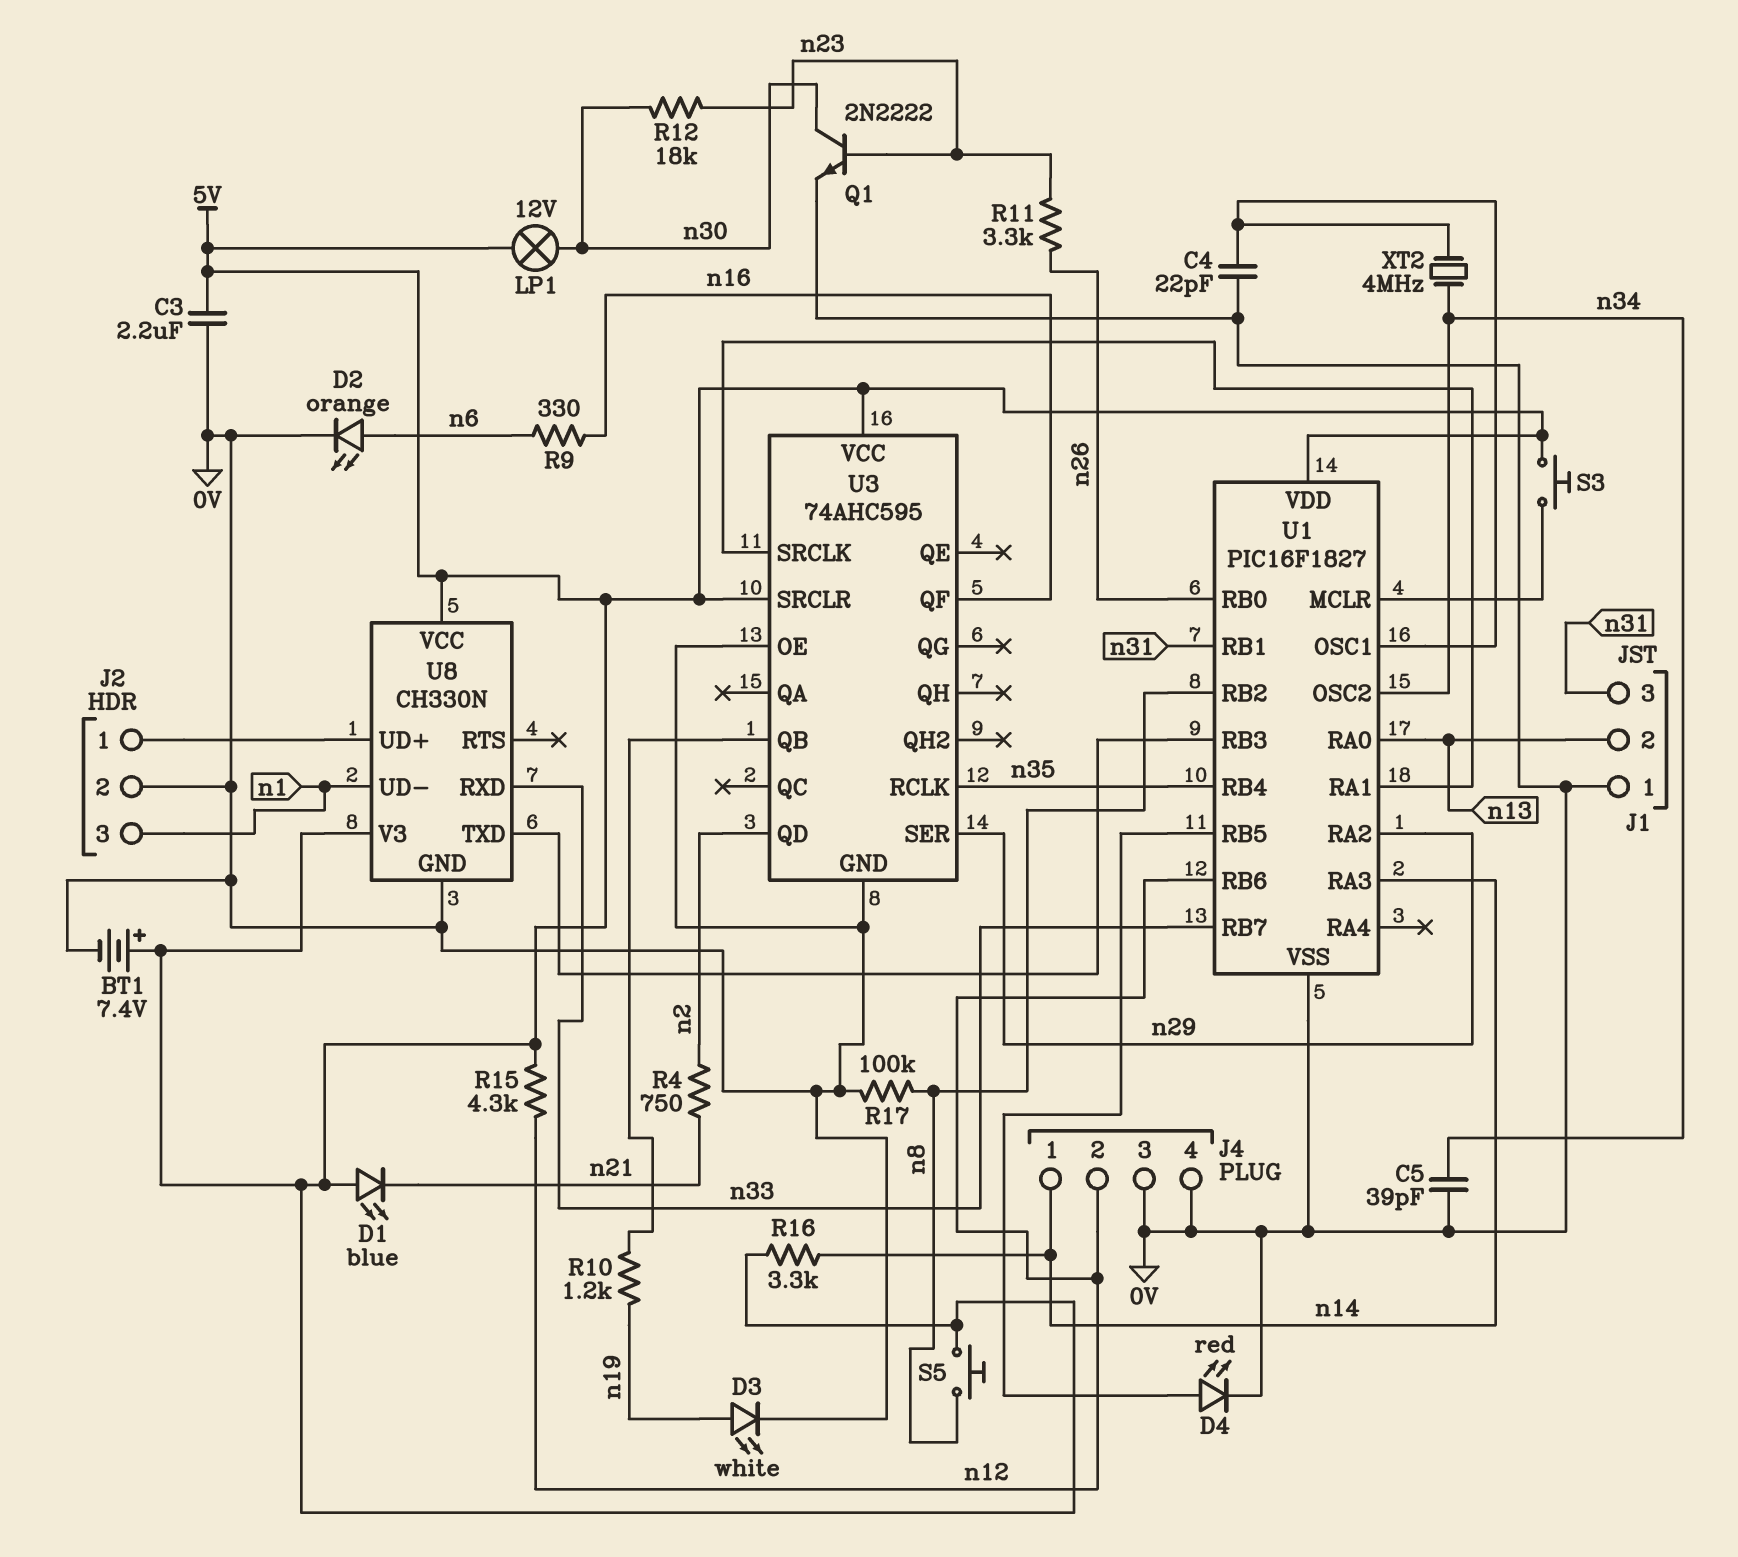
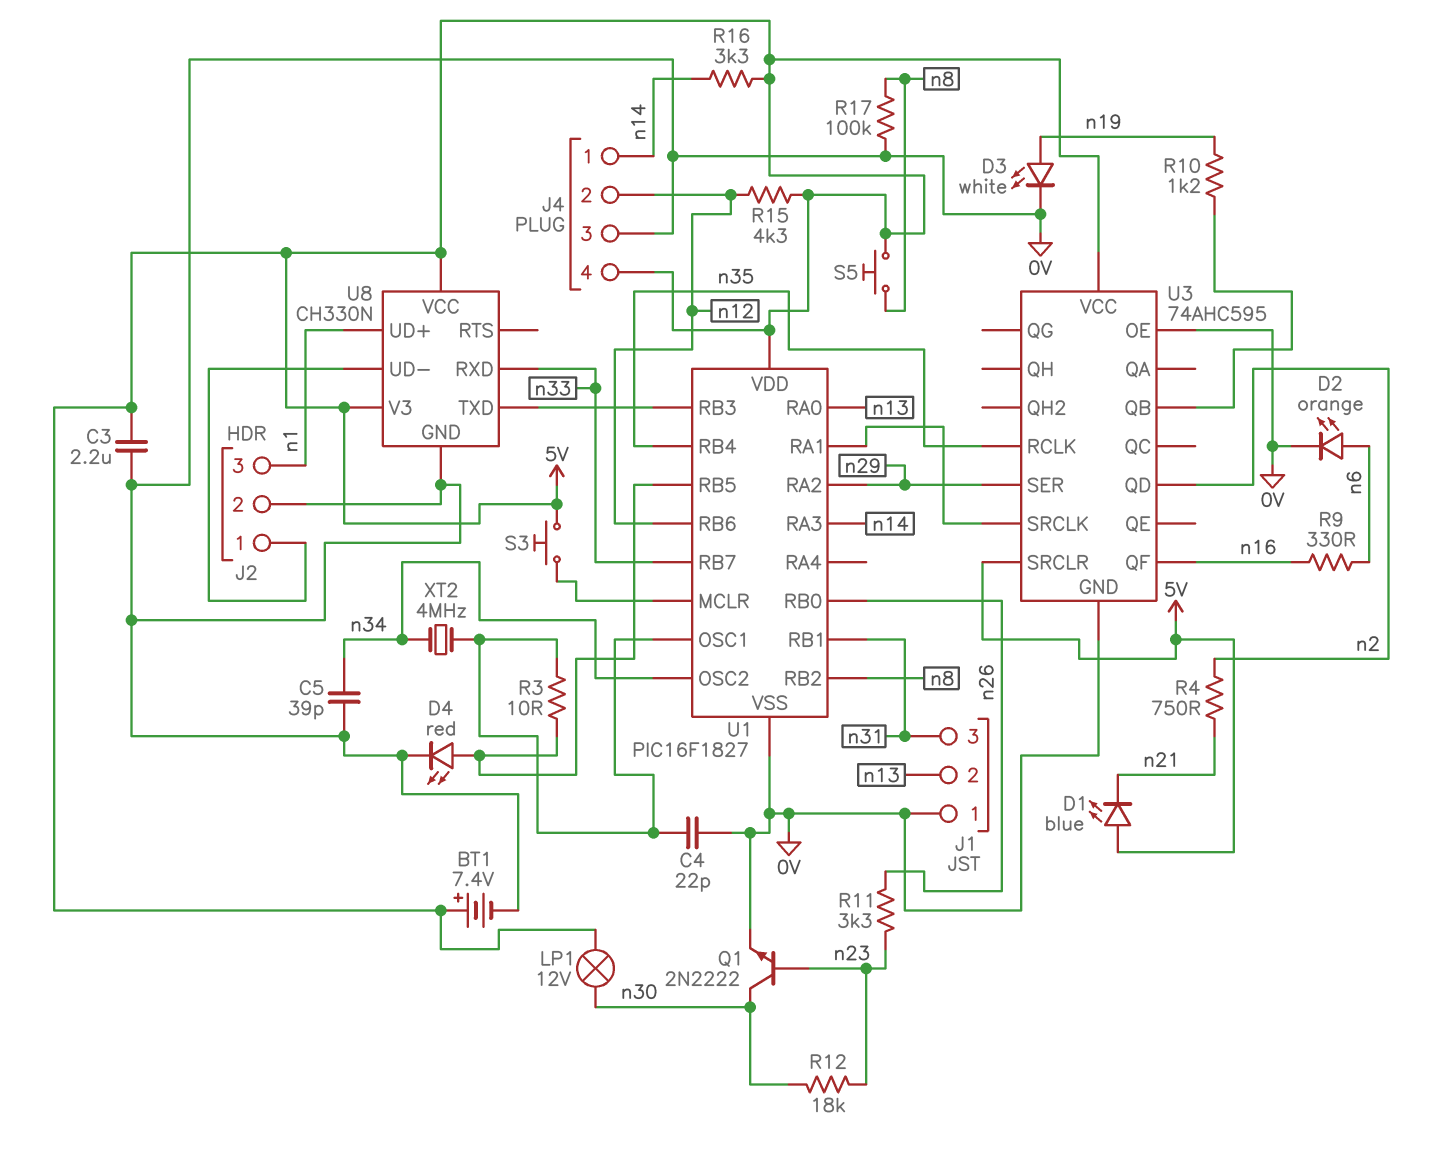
J4 pin 4: 0V -> 5V
R3: none -> 10 (U1/OSC1, U1/RB5)
U8 pin UD+: J2/1 -> n1
U8 pin UD-: n1 -> J2/1

